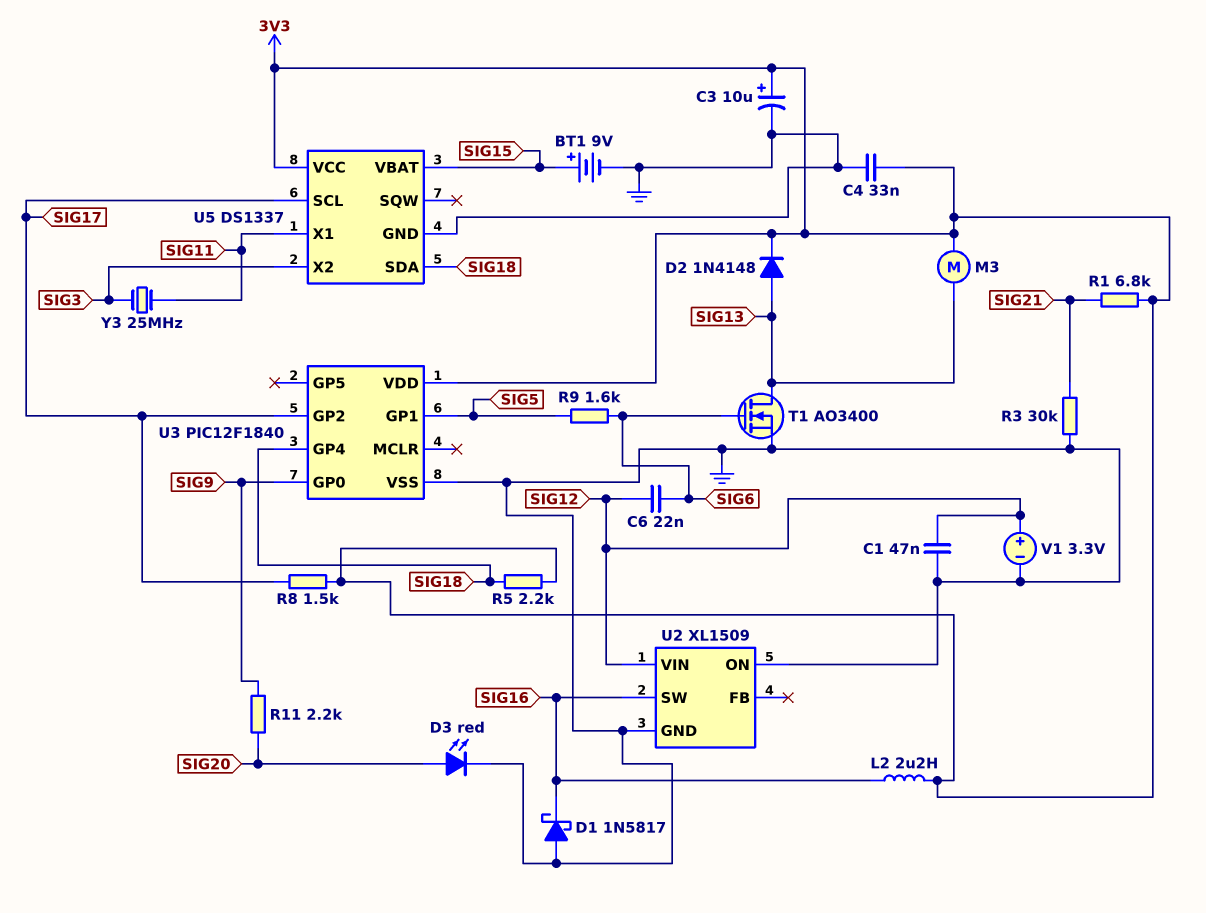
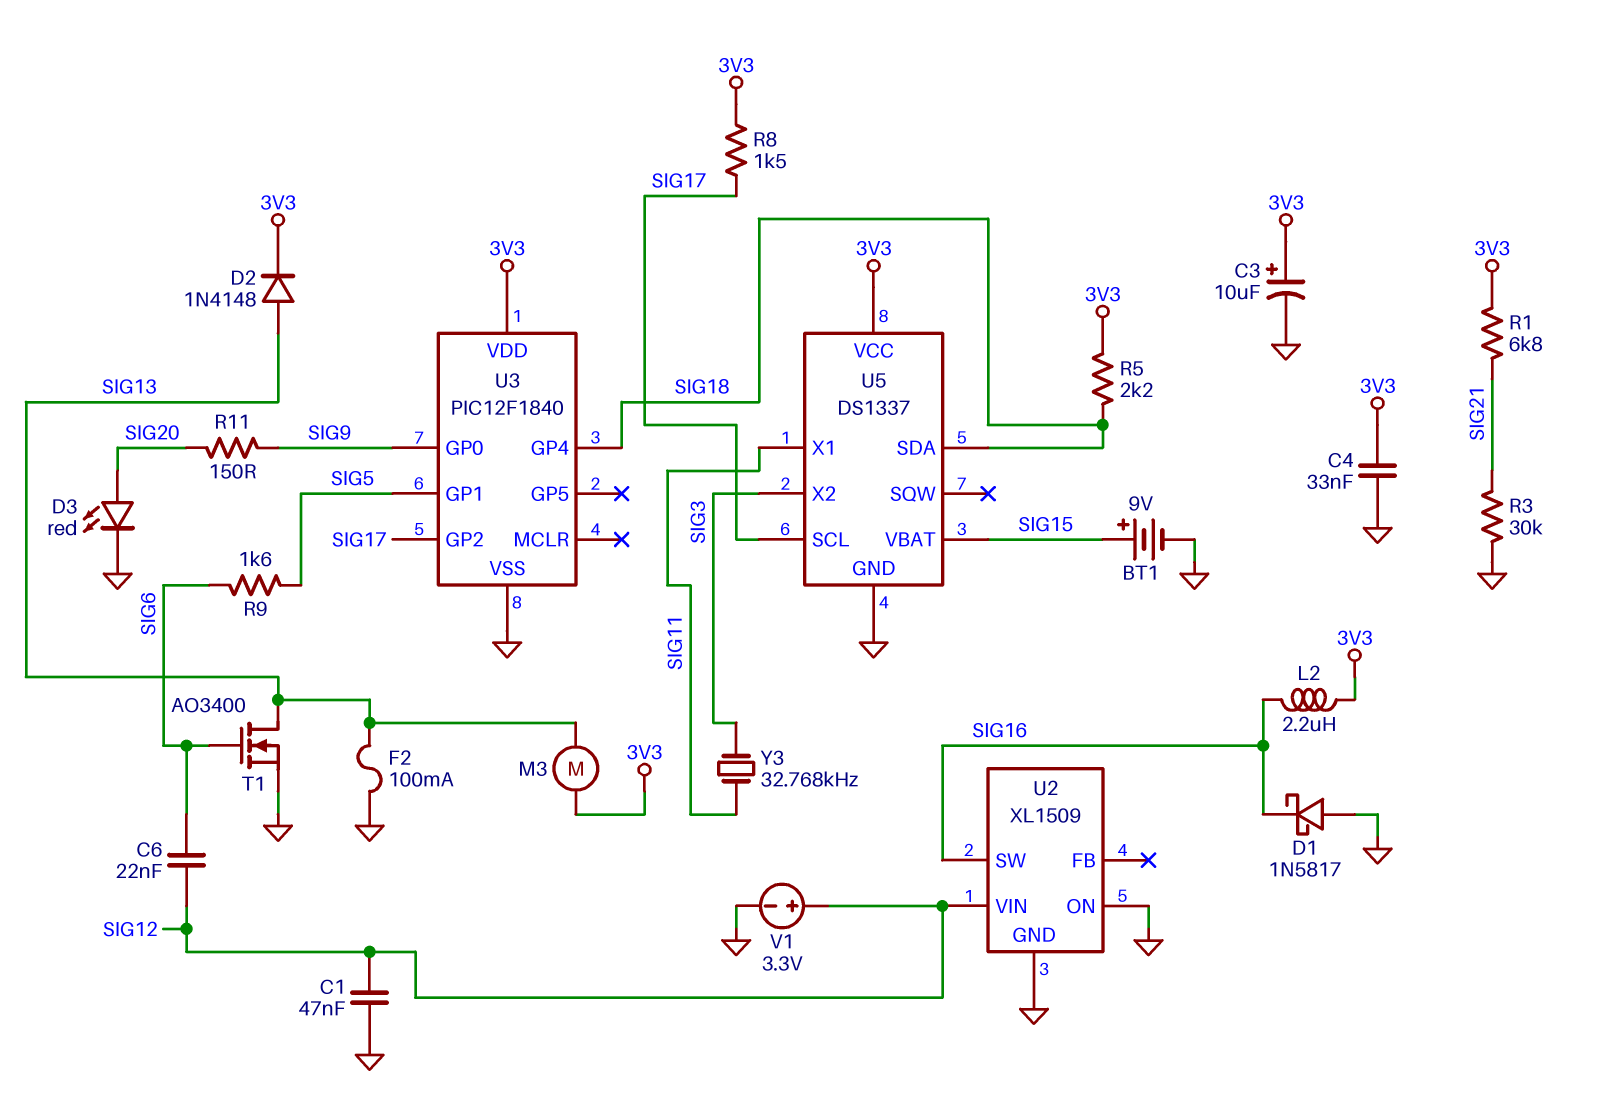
F2: none -> 100mA (GND, SIG13)
R11: 2.2k (SIG9, SIG20) -> 150 (SIG9, SIG20)
Y3: 25MHz (SIG3, SIG11) -> 32.768kHz (SIG3, SIG11)

